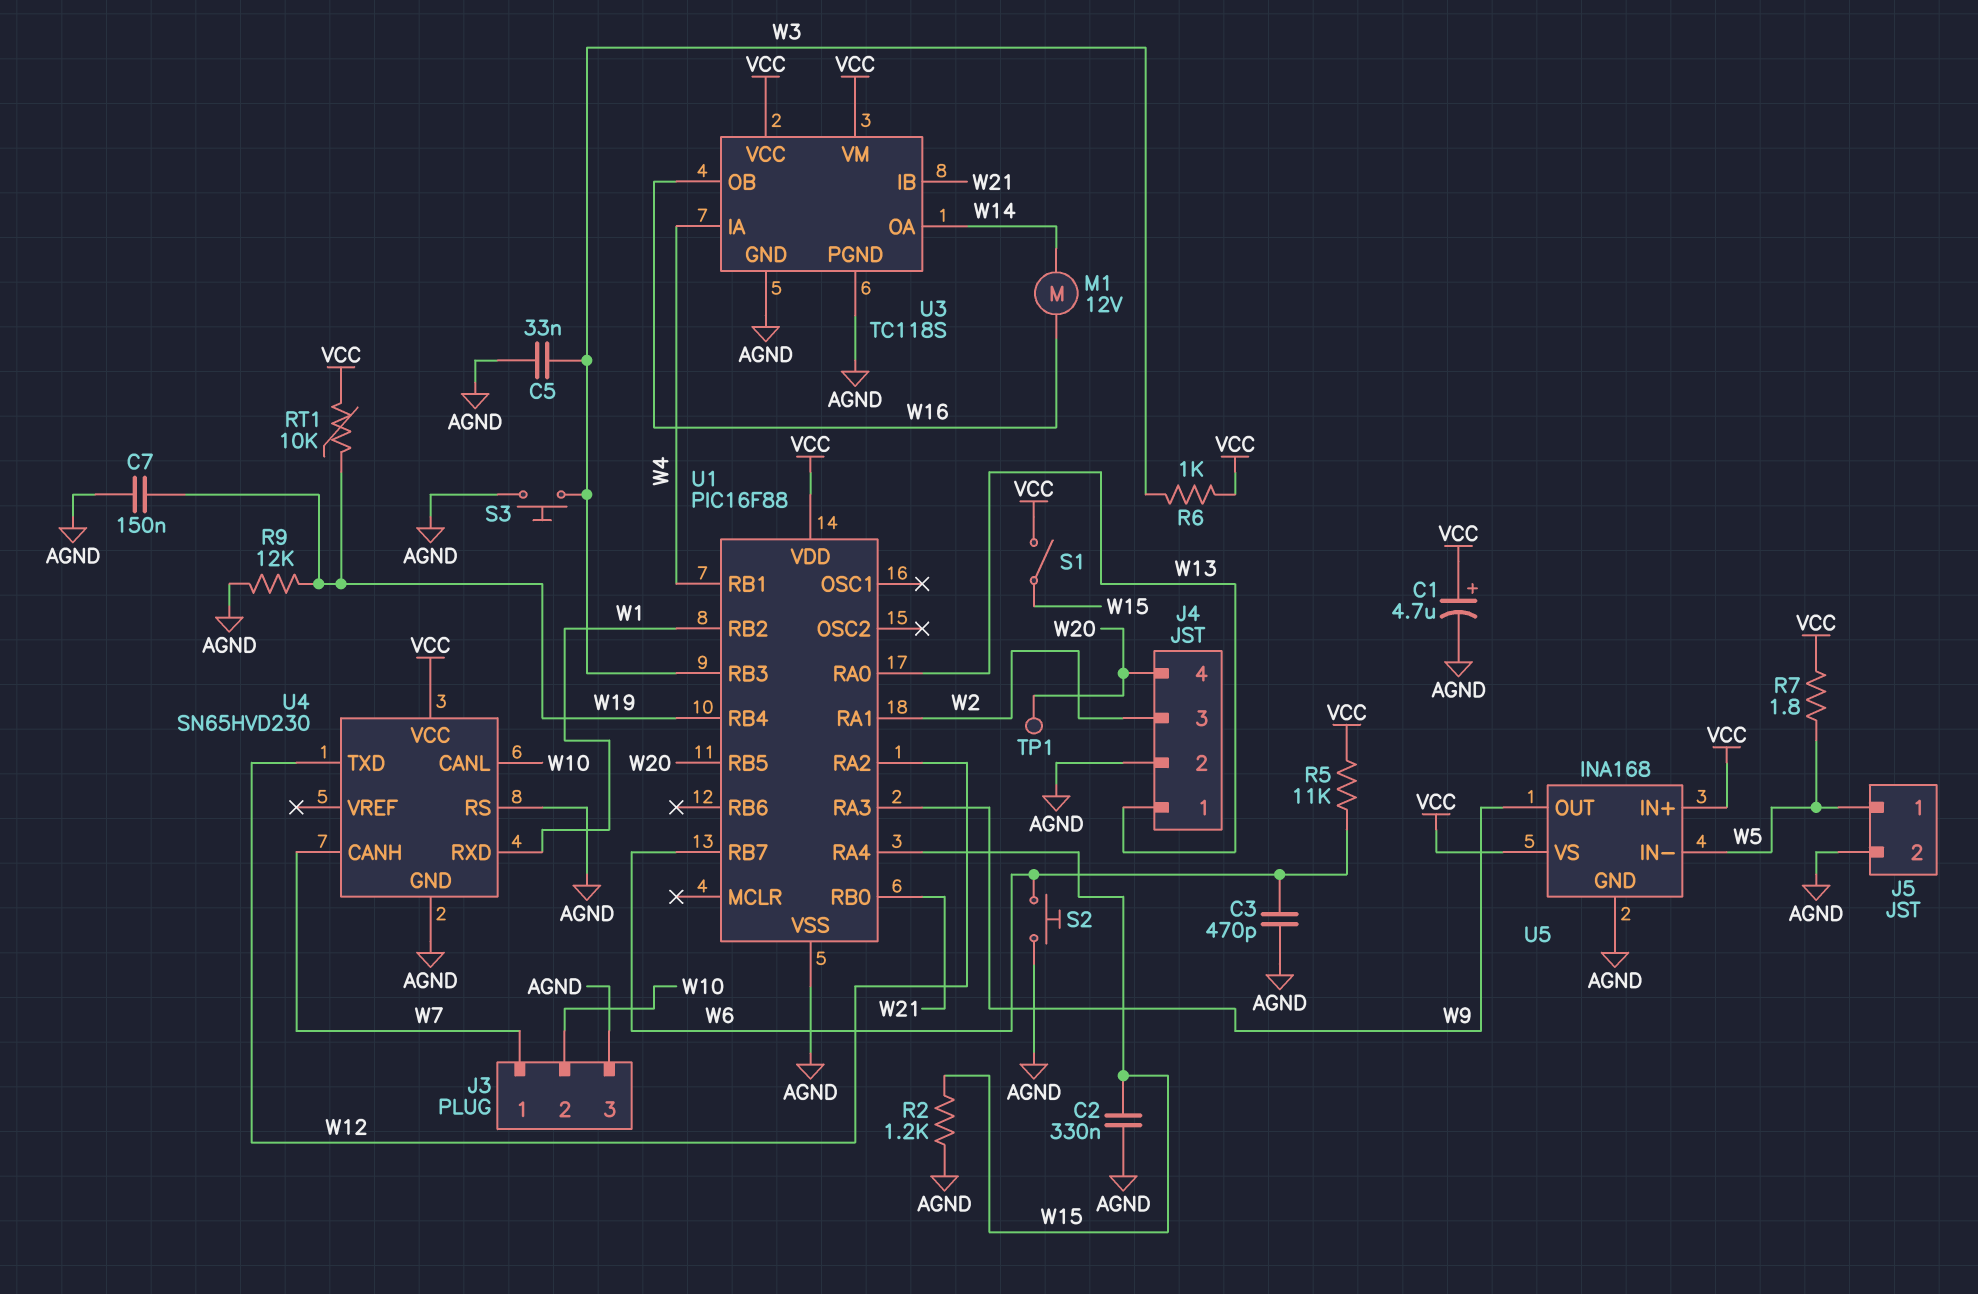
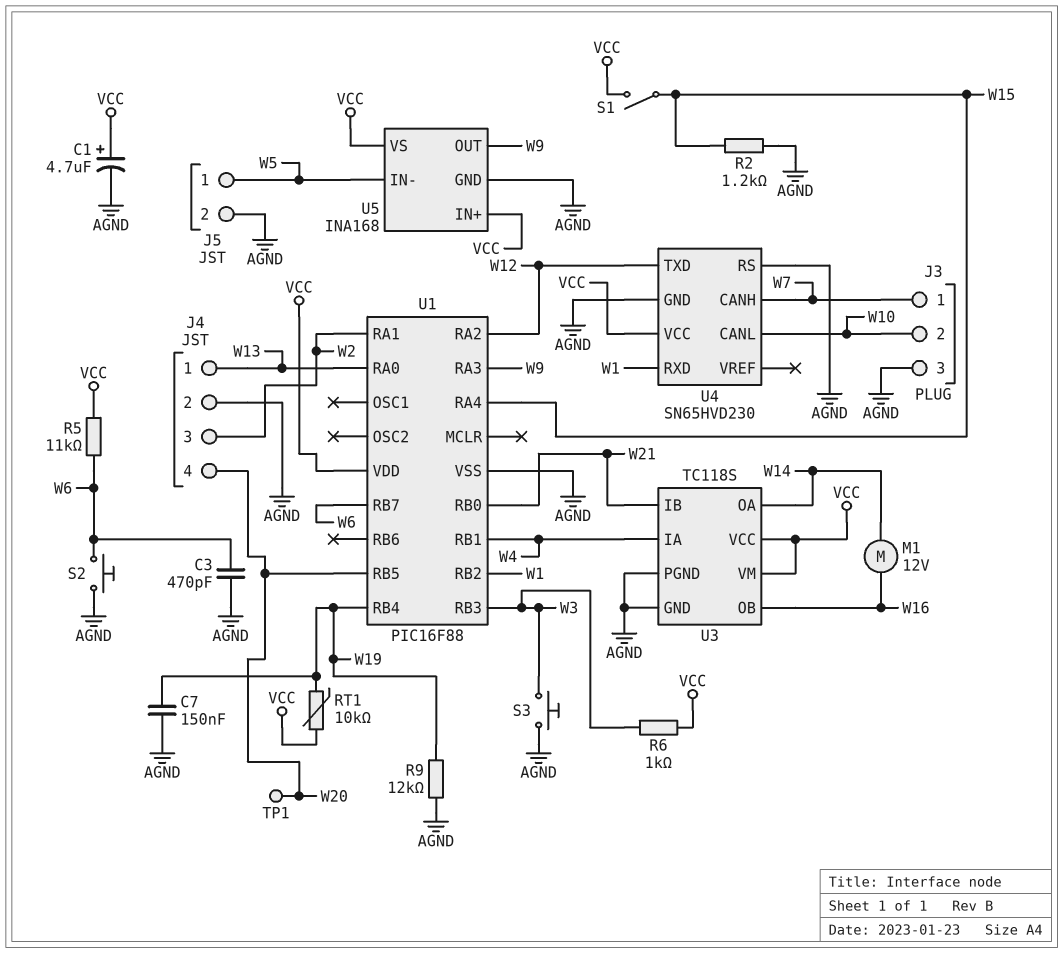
C2: 330nF (AGND, W15) -> none
C5: 33nF (AGND, W3) -> none
R7: 1.8 (VCC, W5) -> none

